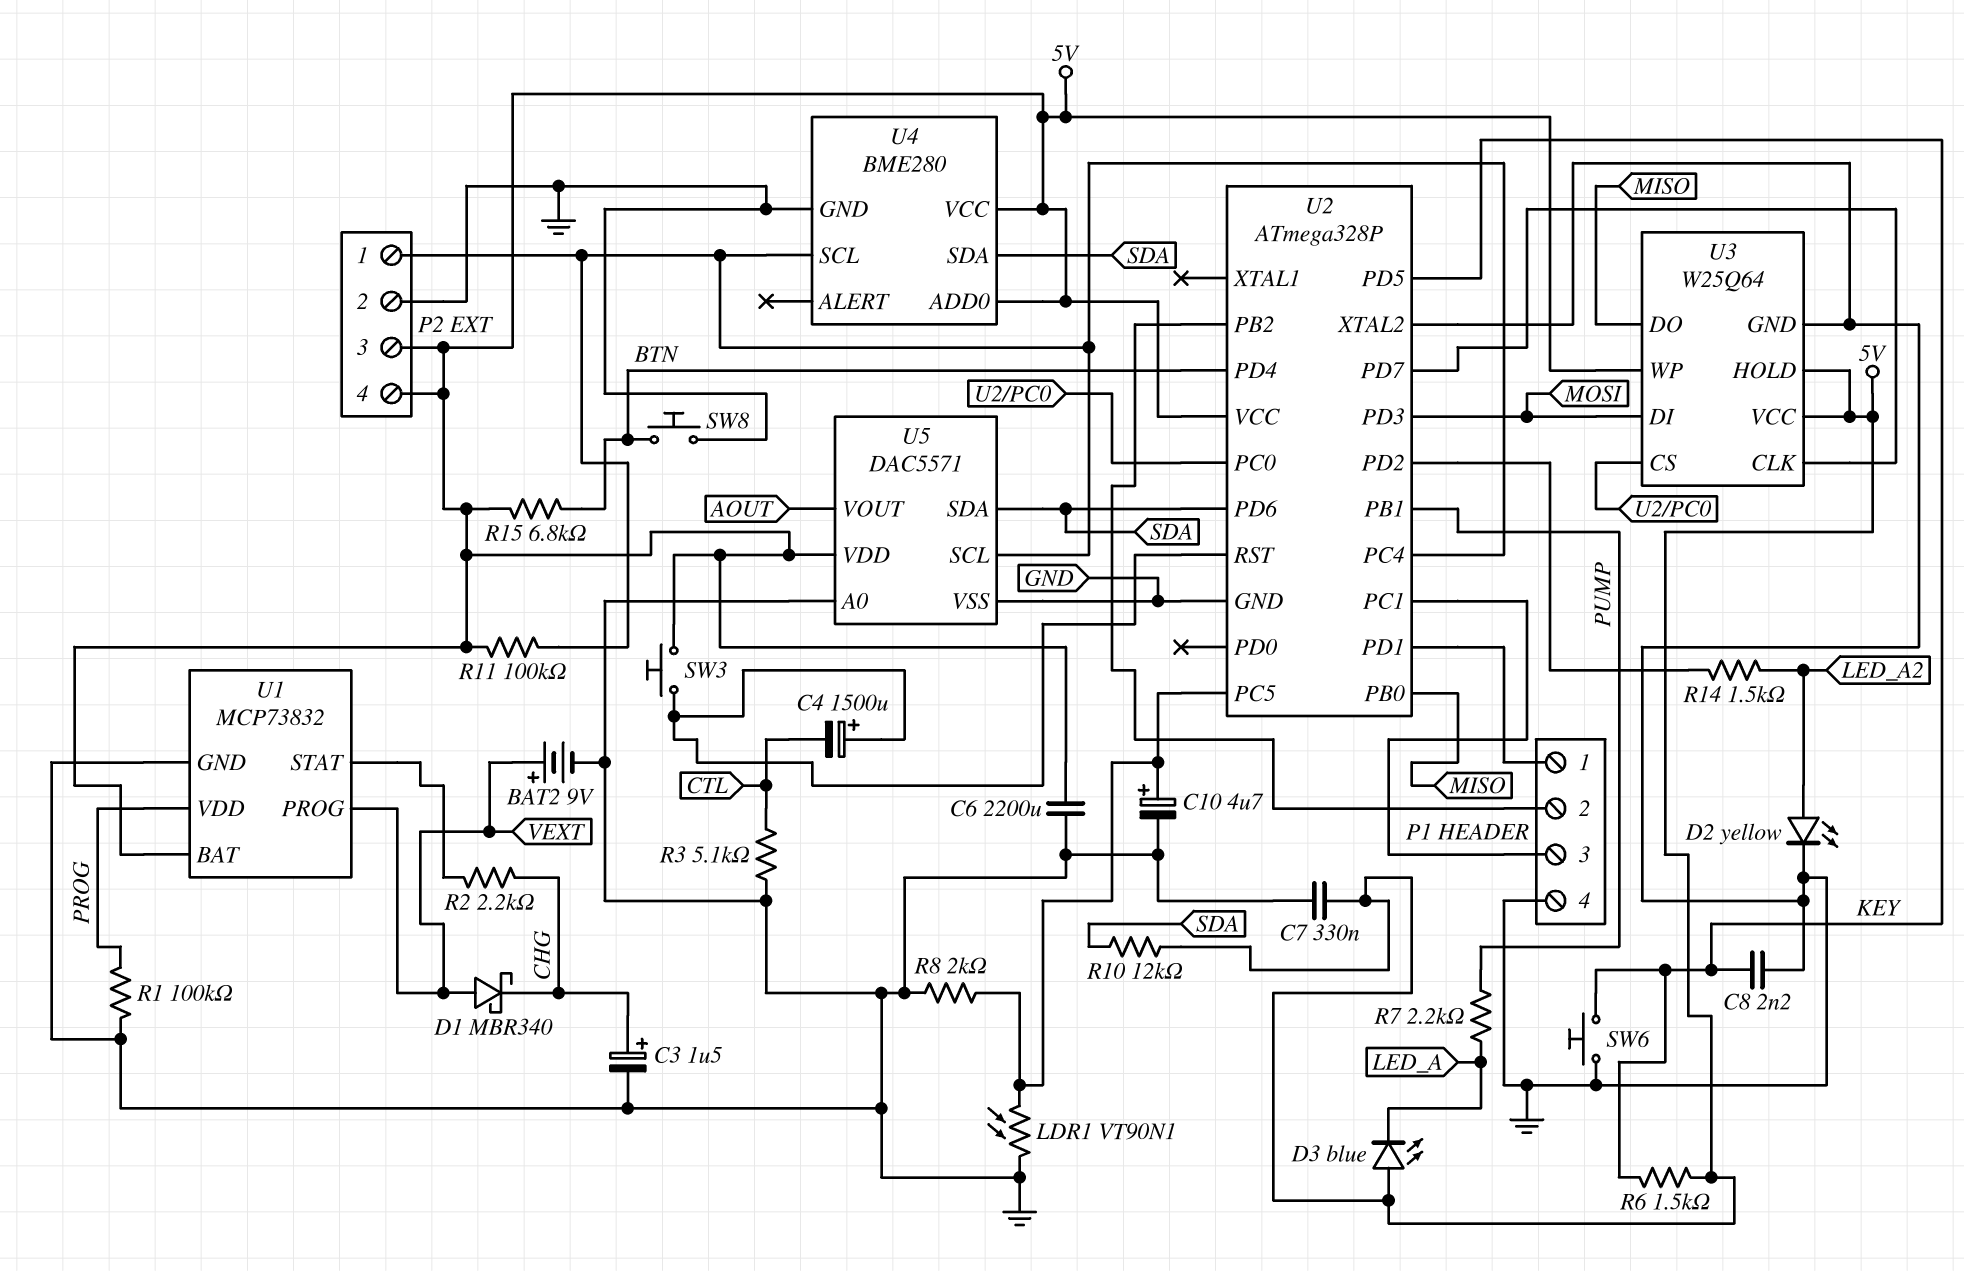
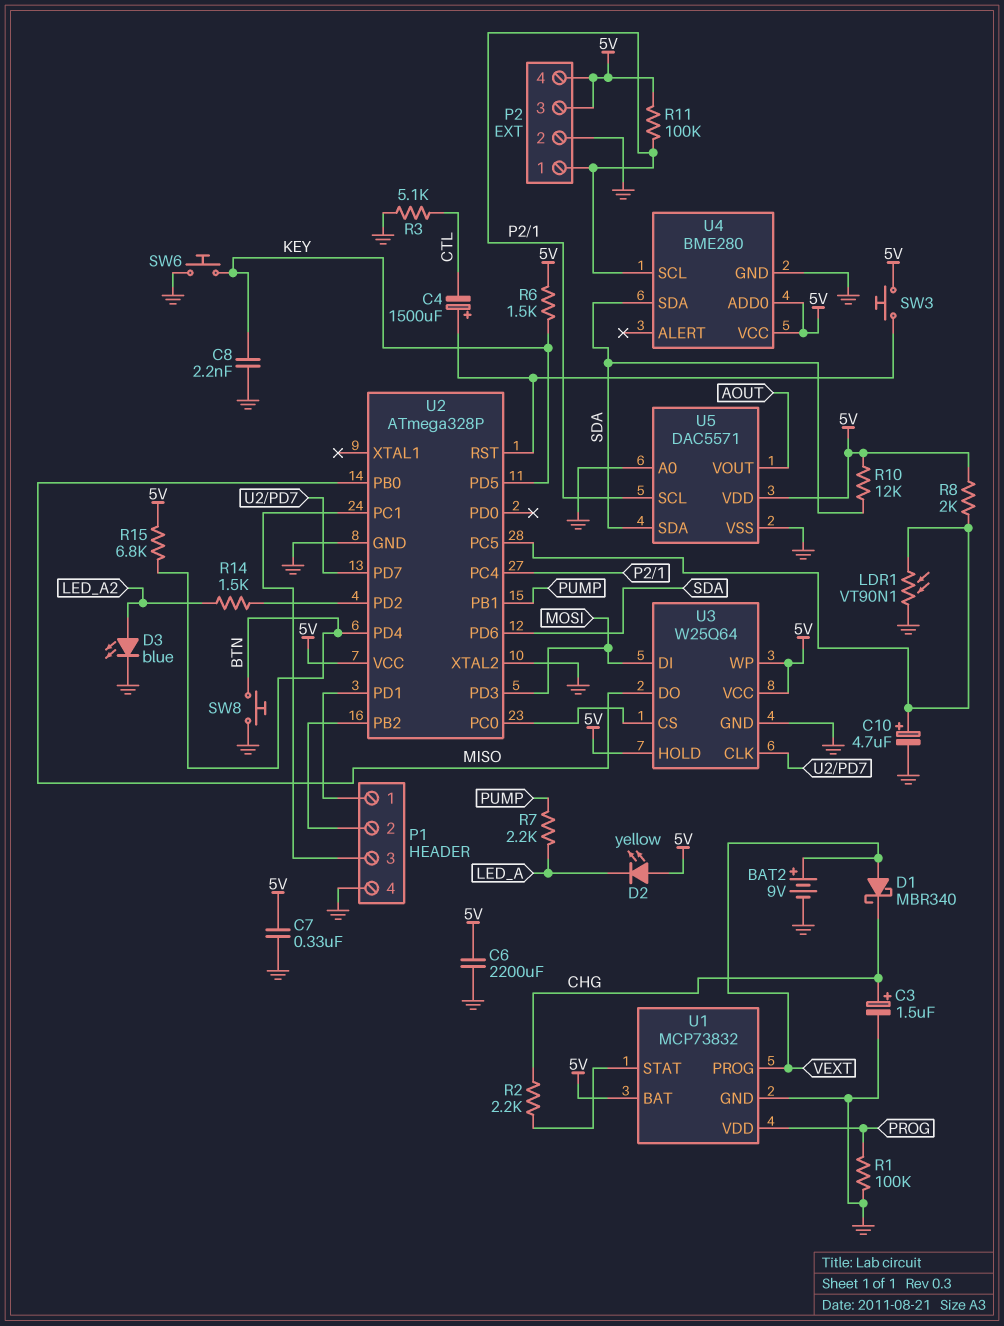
D2: LED yellow (A LED_A2, K GND) -> LED yellow (A 5V, K LED_A)
D3: LED blue (A 5V, K LED_A) -> LED blue (A LED_A2, K GND)
R8: 2k (GND, U2/PC5) -> 2k (5V, U2/PC5)

